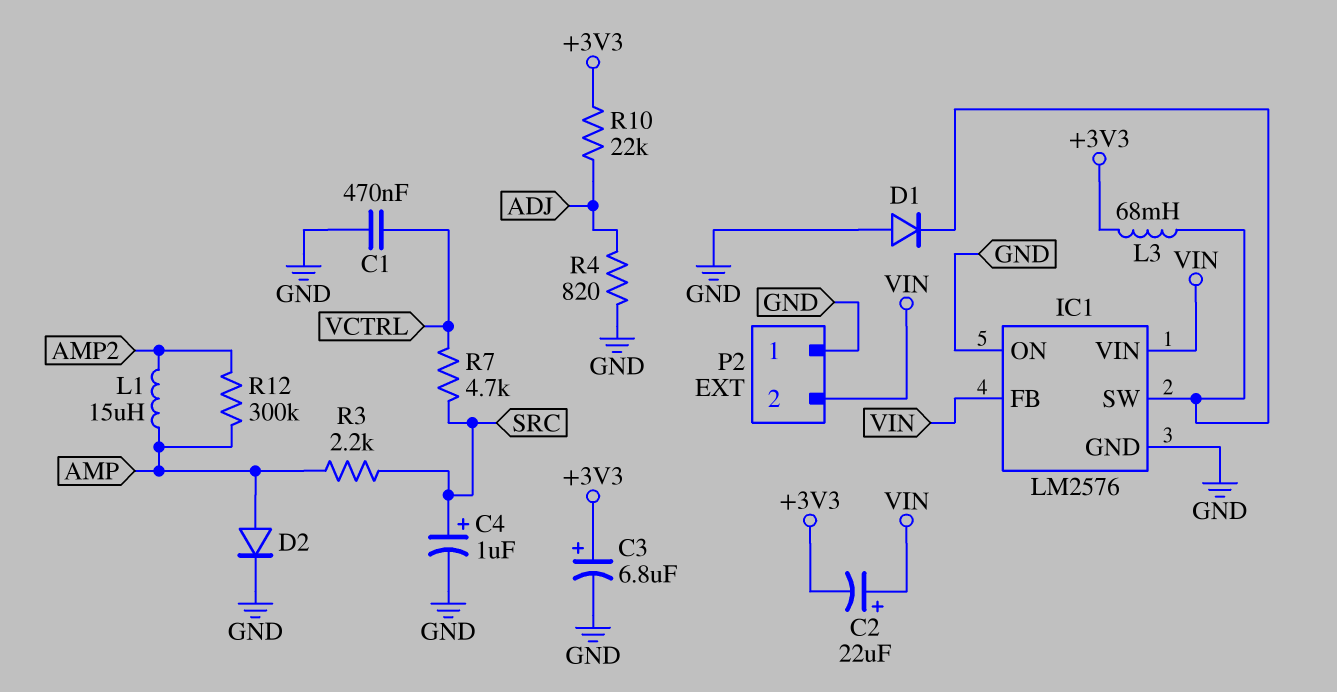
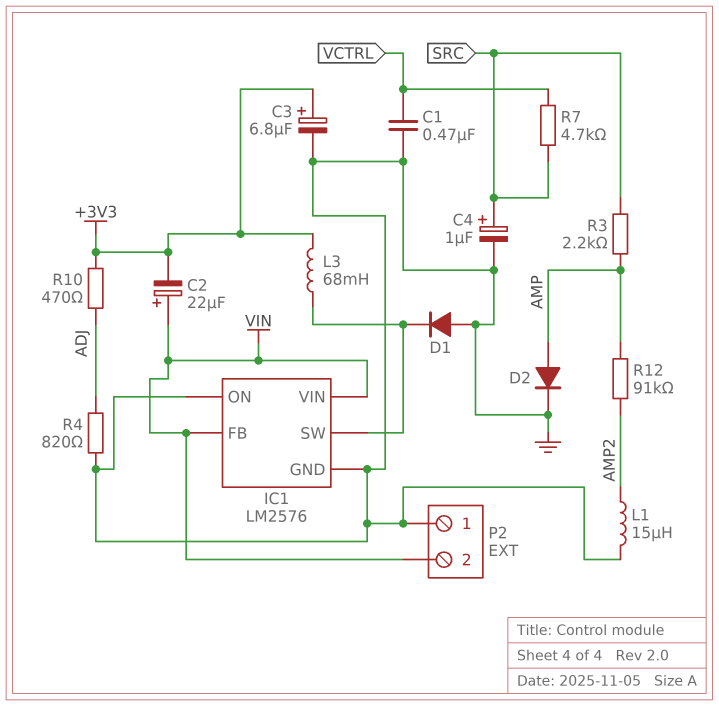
L1: 15uH (AMP, AMP2) -> 15uH (AMP2, GND)
R10: 22k (+3V3, ADJ) -> 470 (+3V3, ADJ)
R12: 300k (AMP, AMP2) -> 91k (AMP, AMP2)

